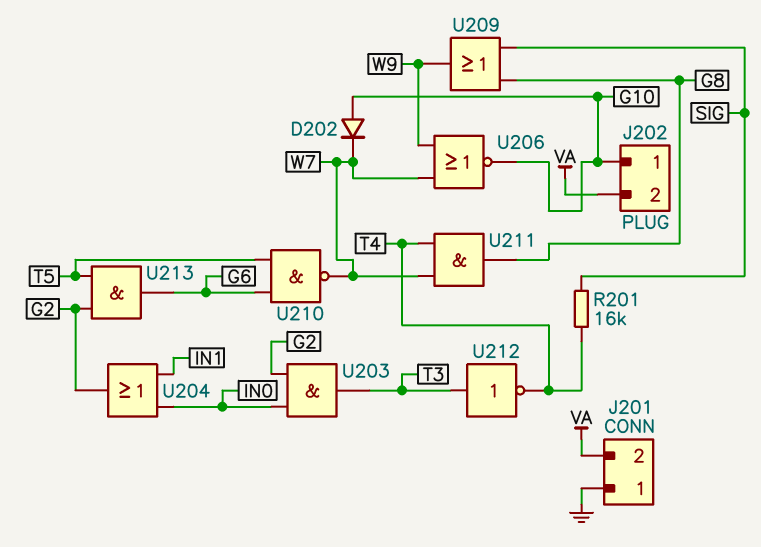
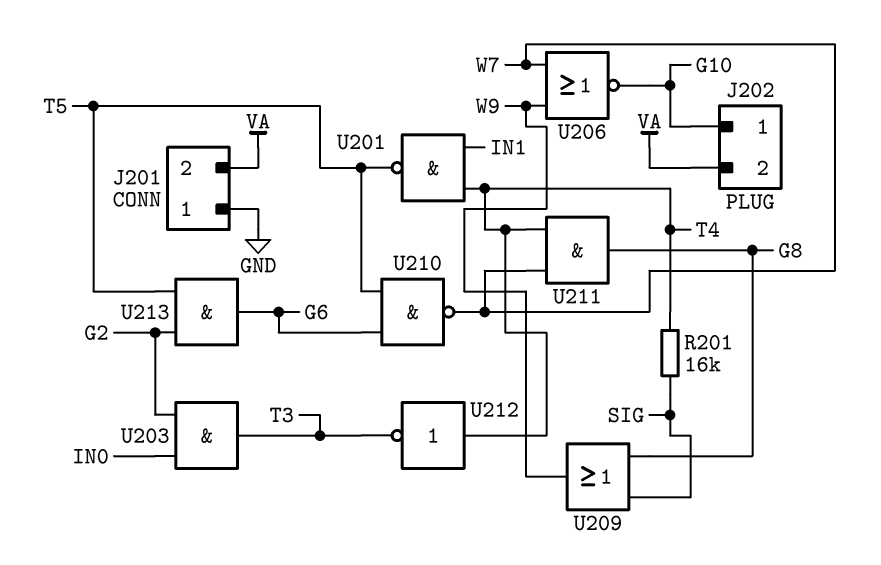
D202: diode (A G10, K W7) -> none
U201: none -> NAND (in IN1, in T4, out T5)
U204: OR (in IN0, in IN1, out G2) -> none
U212: NOT (in T3, out T4) -> NOT (in T4, out T3)

